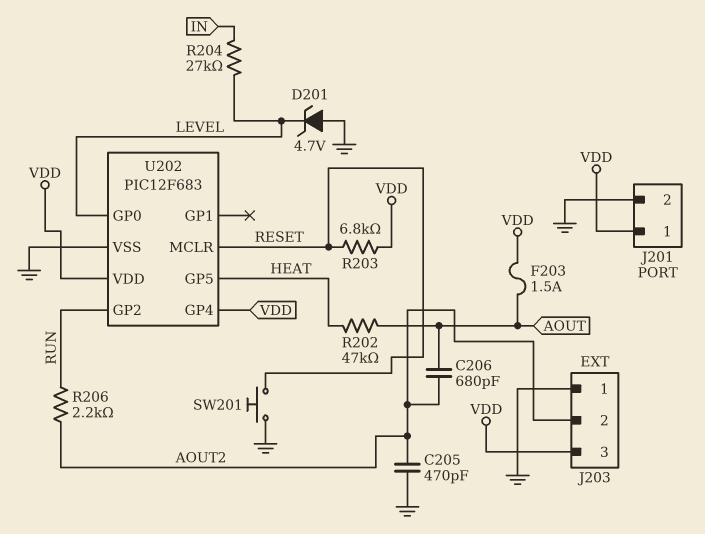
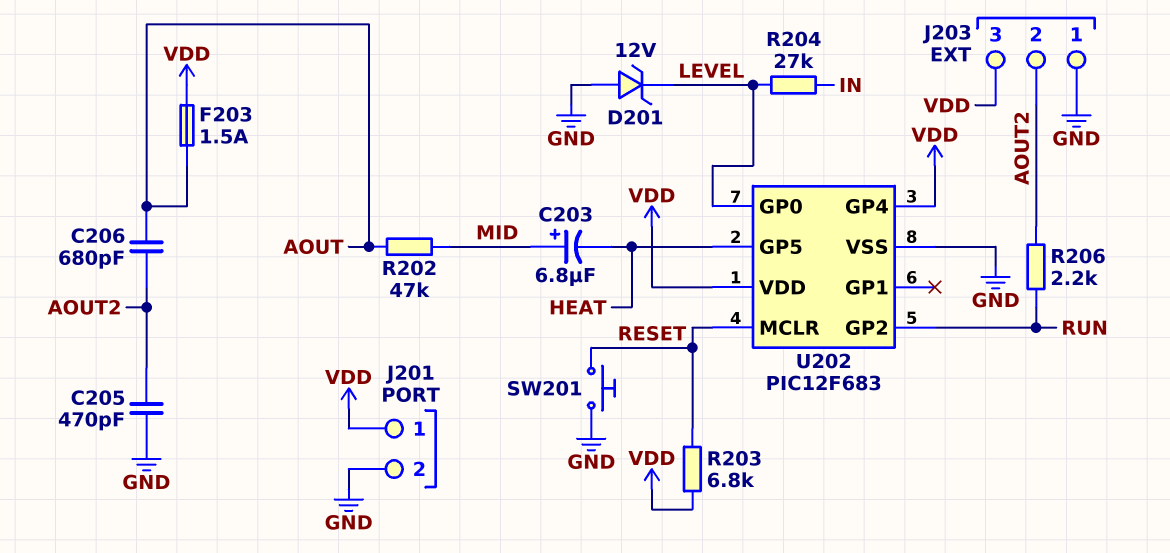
C203: none -> 6.8uF (plus MID, minus HEAT)
D201: zener 4.7V (A GND, K LEVEL) -> zener 12V (A GND, K LEVEL)
R202: 47k (AOUT, HEAT) -> 47k (AOUT, MID)

